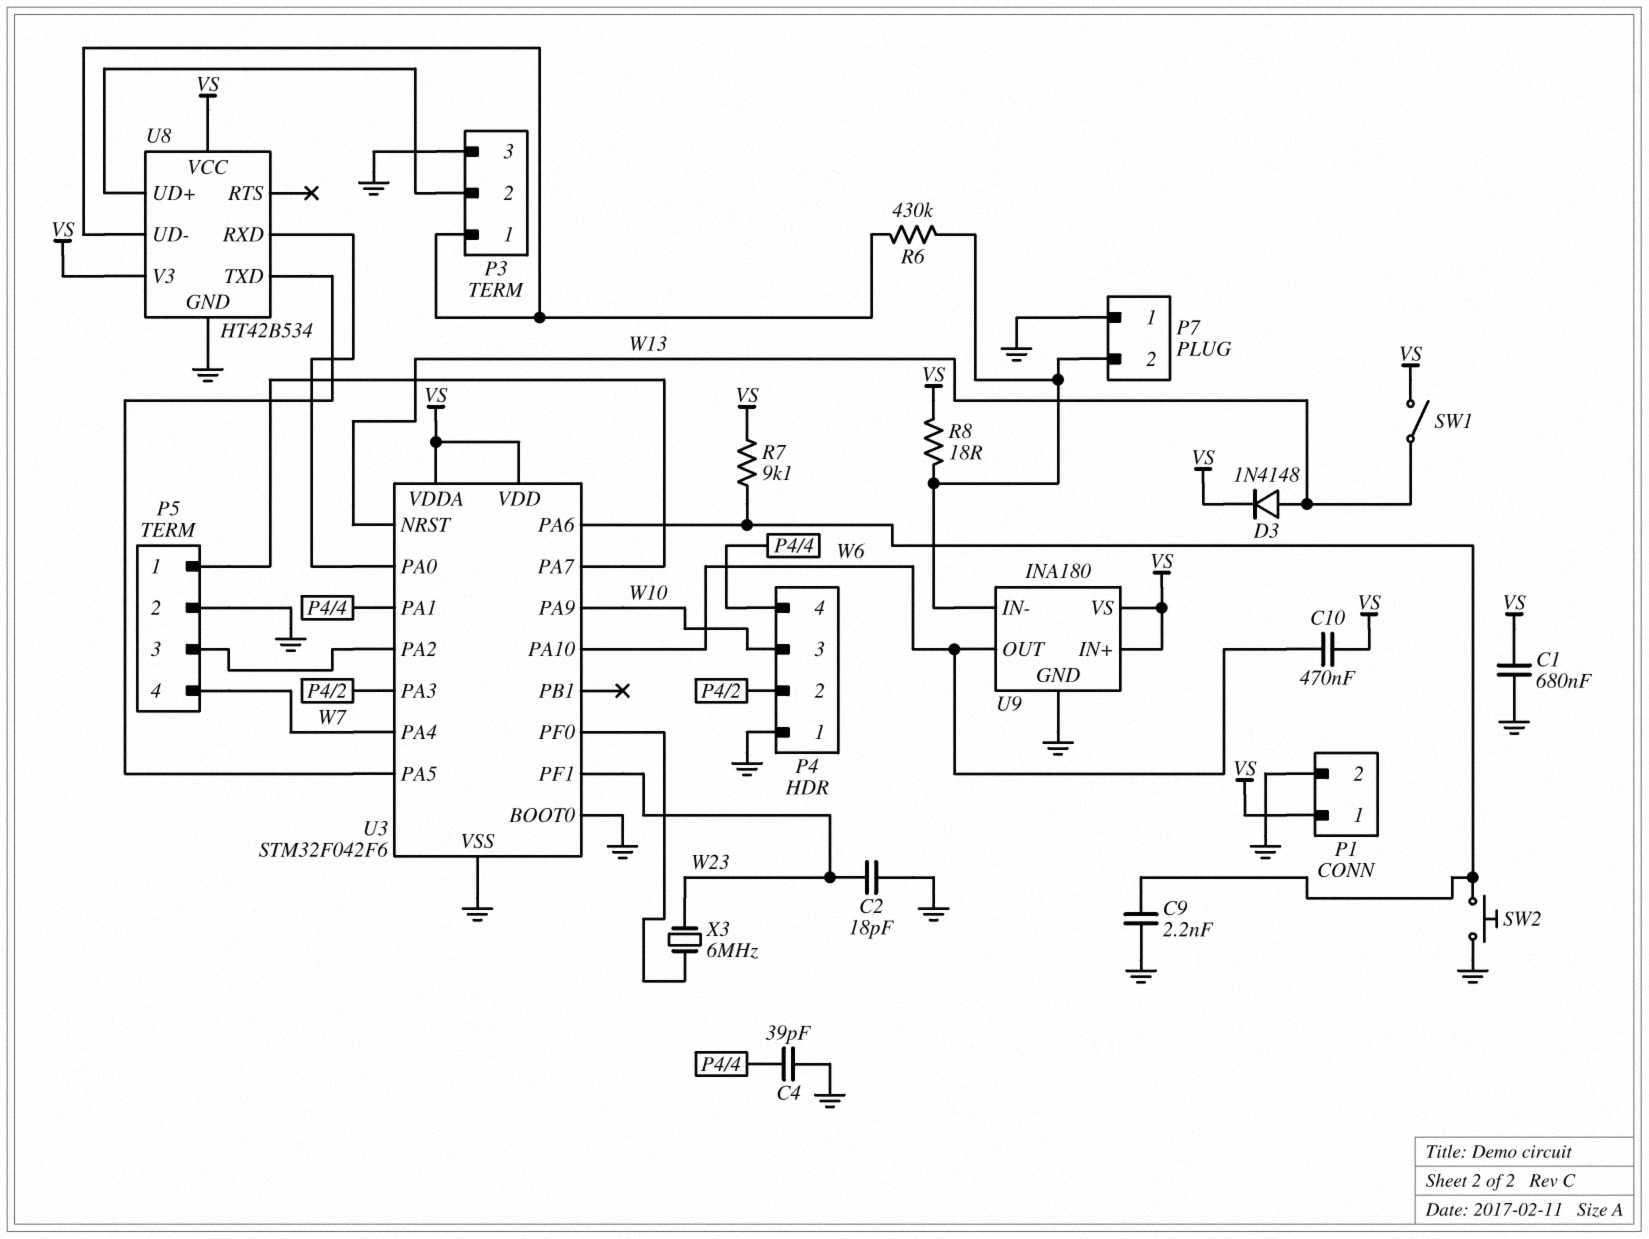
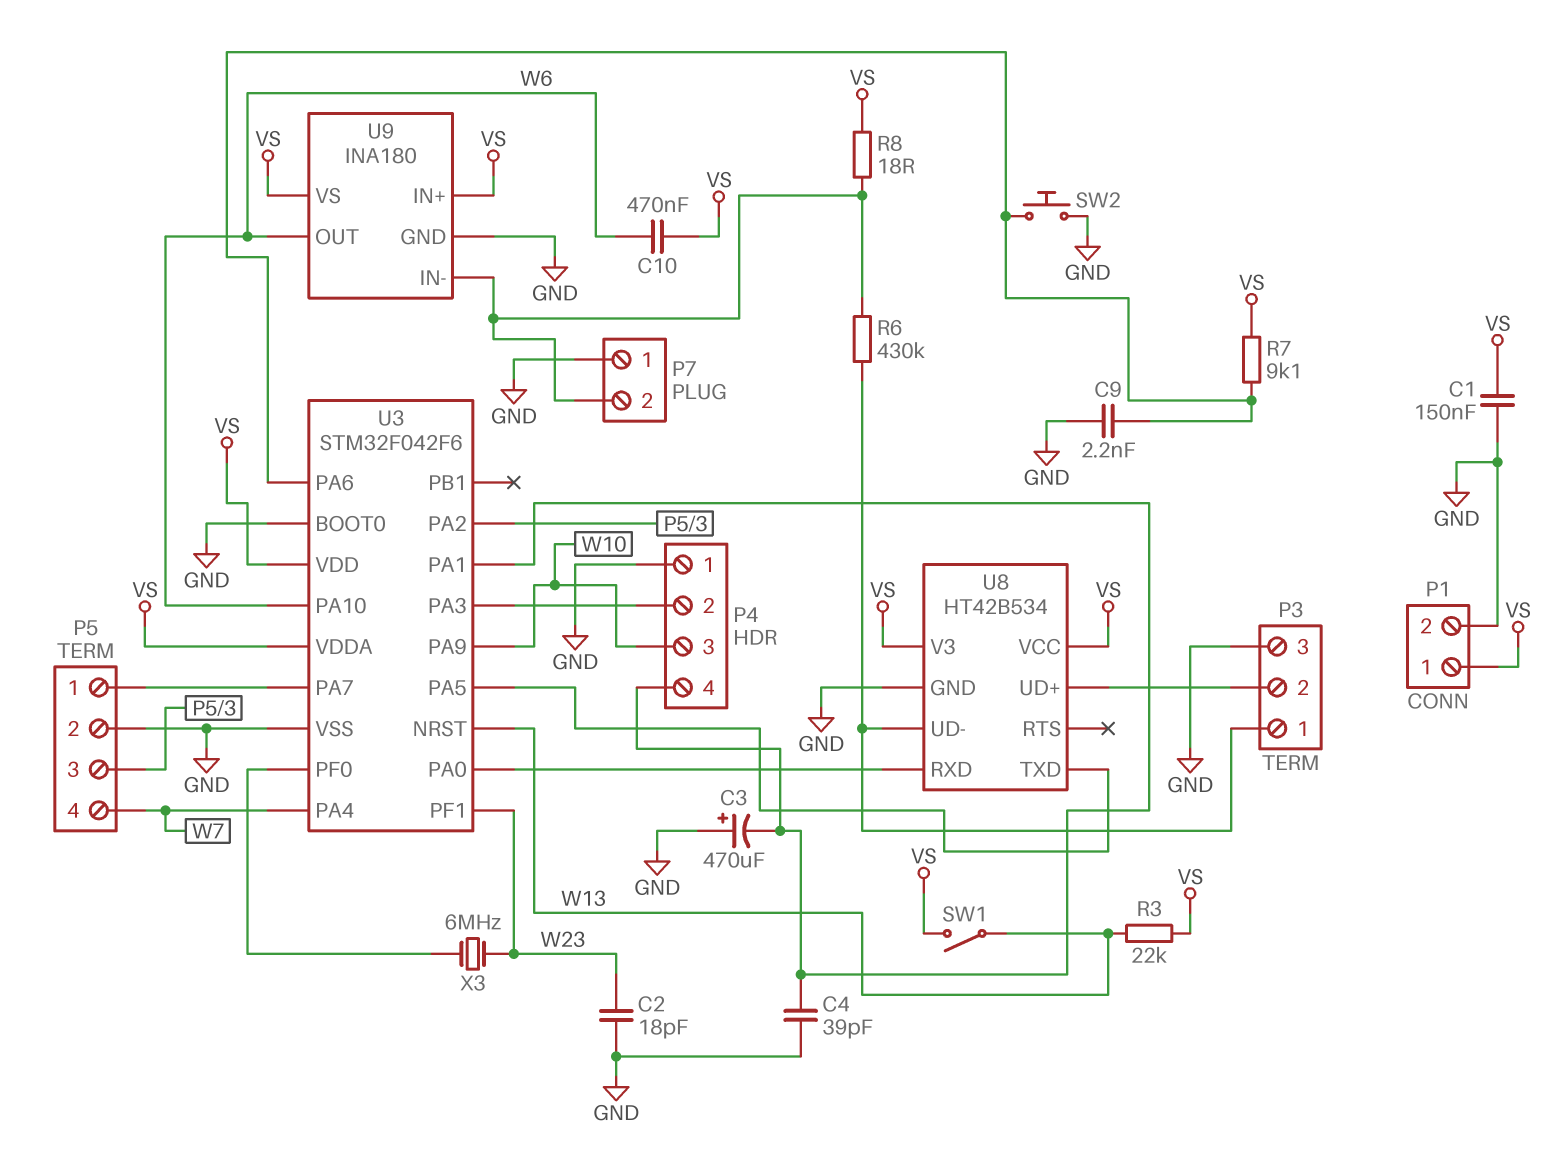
C1: 680nF (GND, VS) -> 150nF (GND, VS)
C3: none -> 470uF (plus GND, minus P4/4)
D3: diode 1N4148 (A W13, K VS) -> none
R3: none -> 22k (VS, W13)

